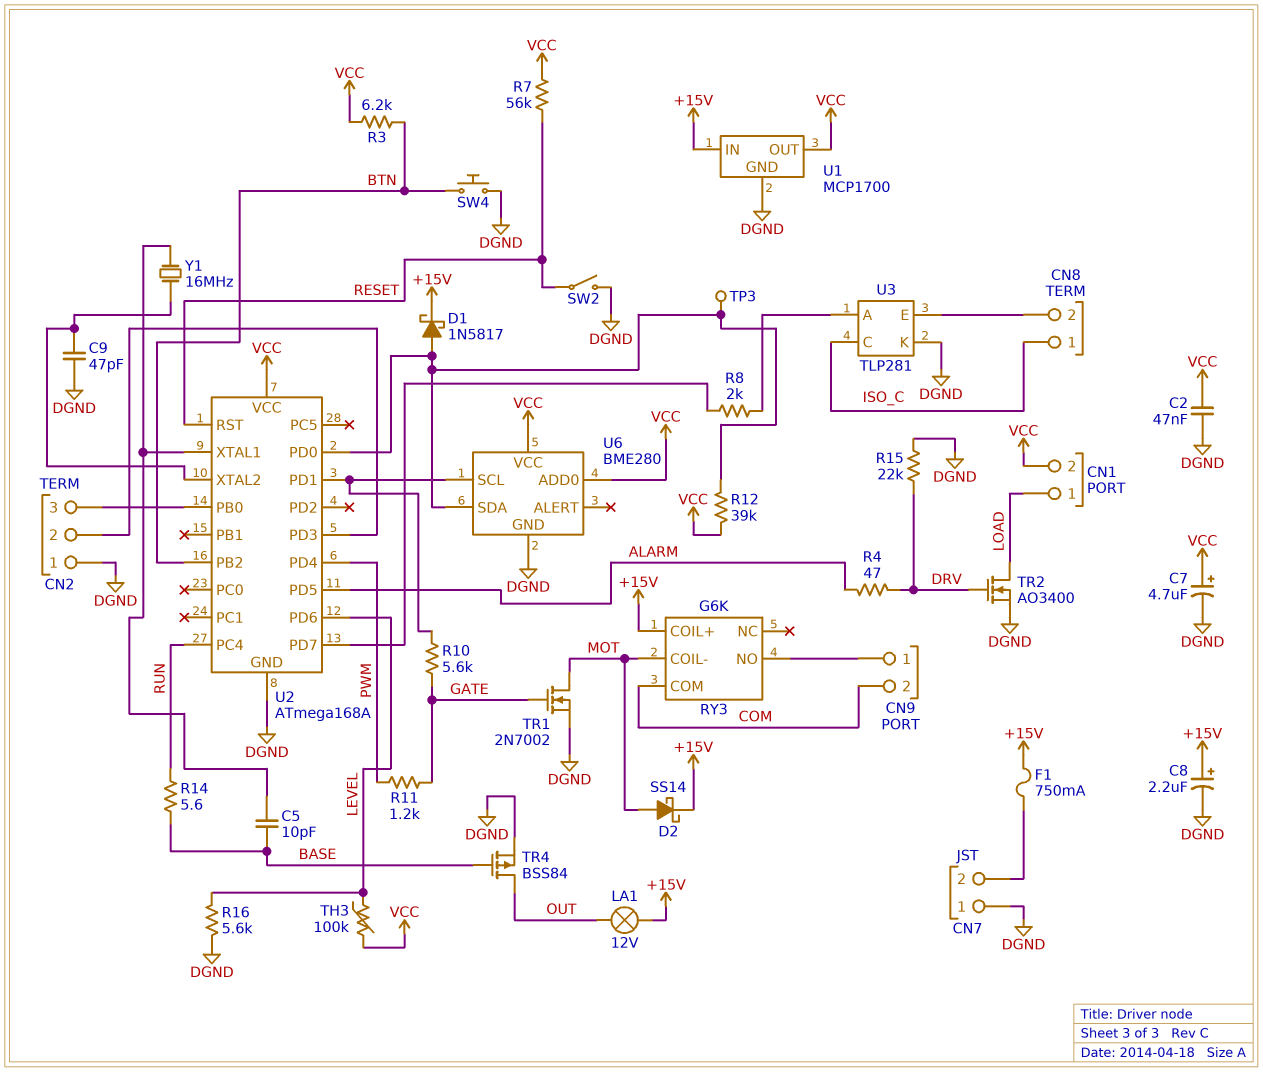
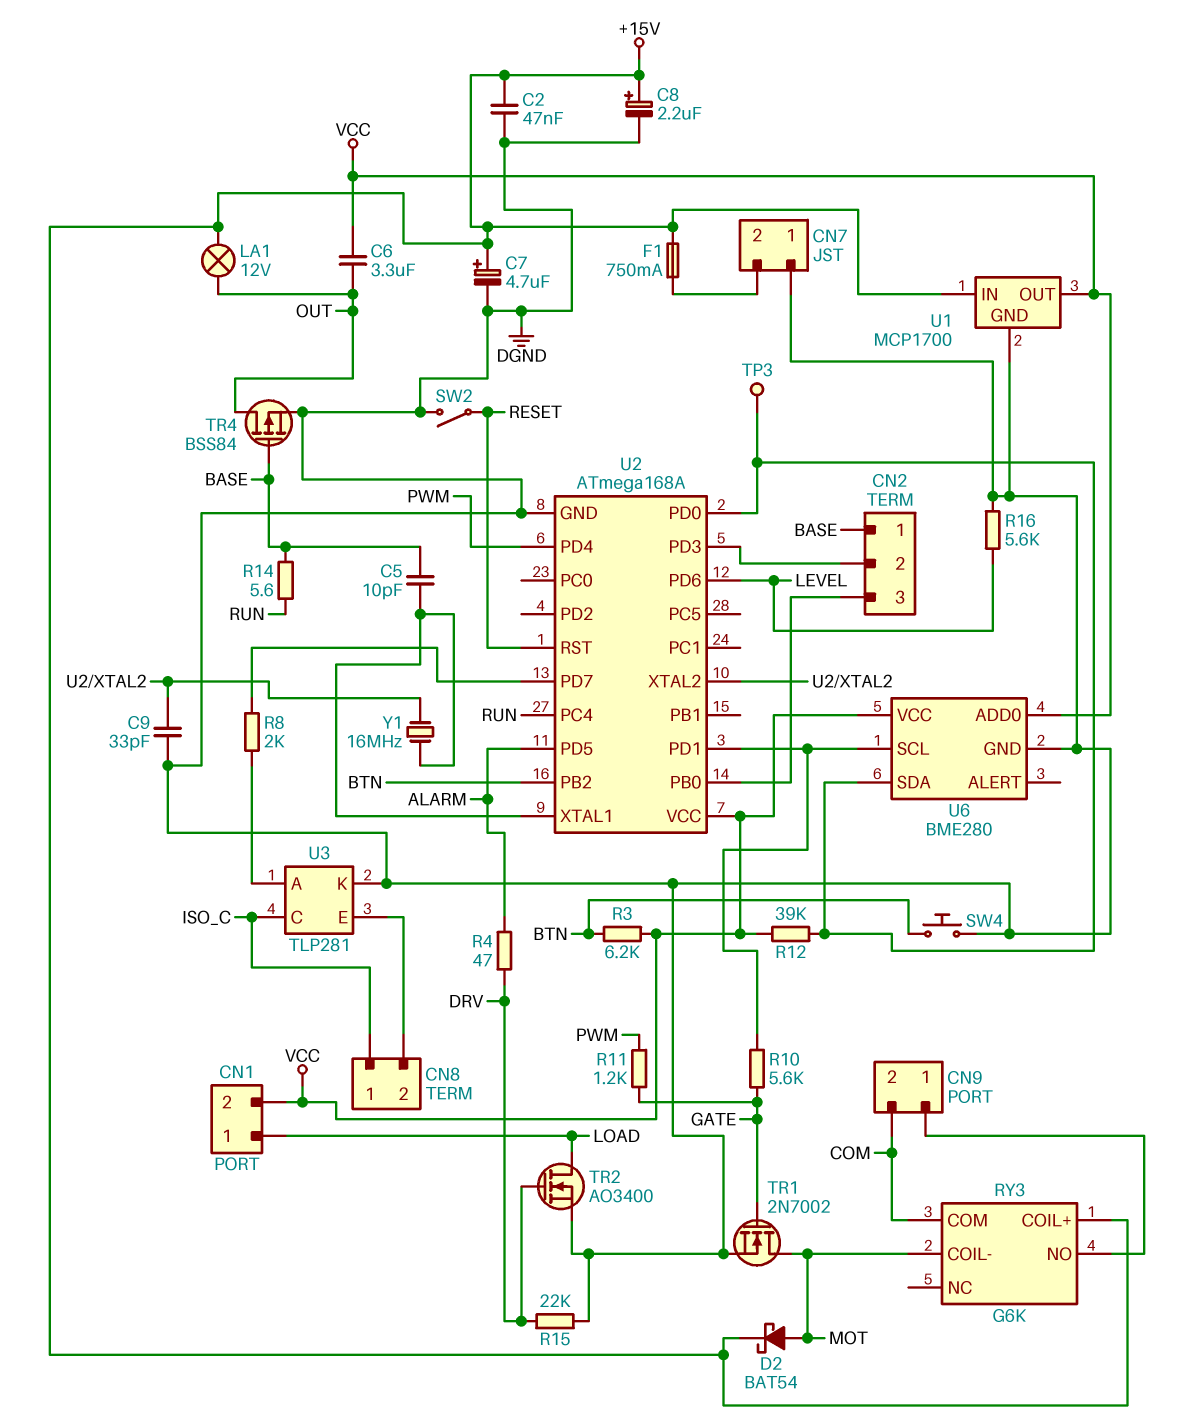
C2: 47nF (DGND, VCC) -> 47nF (+15V, DGND)
C6: none -> 3.3uF (OUT, VCC)
C7: 4.7uF (plus VCC, minus DGND) -> 4.7uF (plus +15V, minus DGND)
C9: 47pF (DGND, U2/XTAL2) -> 33pF (DGND, U2/XTAL2)
CN2 pin 1: DGND -> BASE
D1: schottky 1N5817 (A U2/PD0, K +15V) -> none
D2: schottky SS14 (A MOT, K +15V) -> schottky BAT54 (A MOT, K +15V)
R7: 56k (RESET, VCC) -> none
TH3: 100k (LEVEL, VCC) -> none

